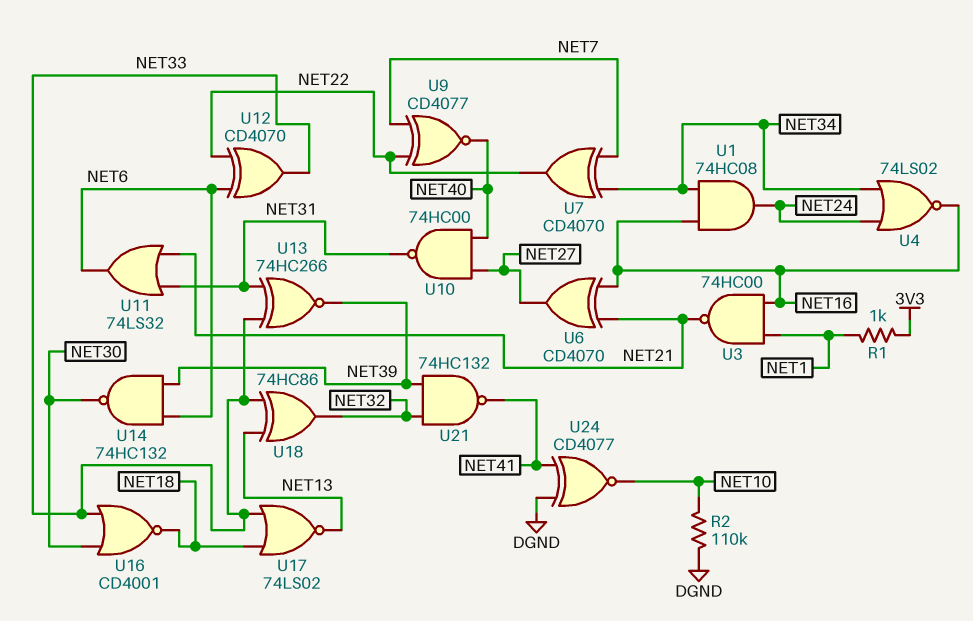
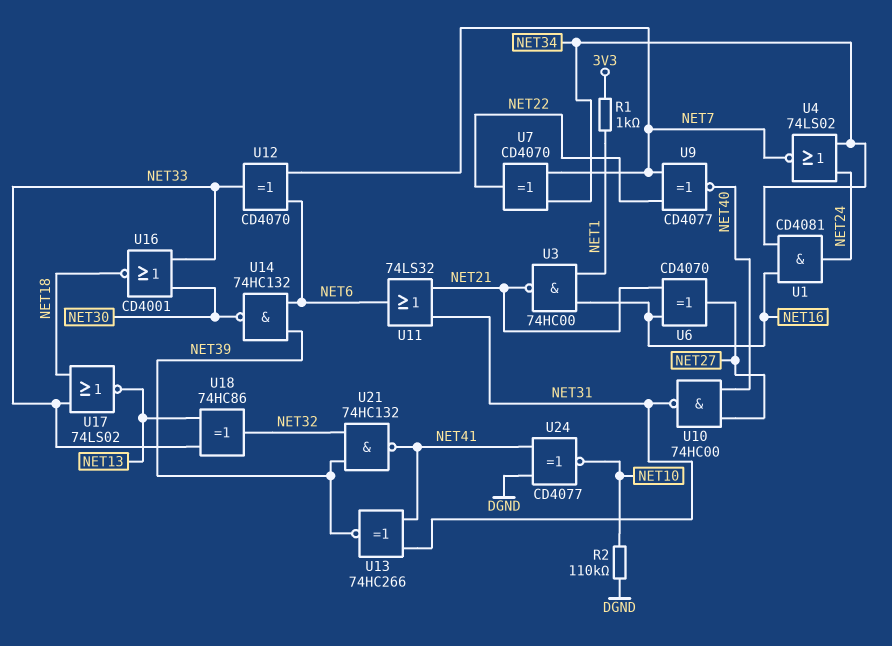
U1: AND 74HC08 (in NET16, in NET34, out NET24) -> AND CD4081 (in NET16, in NET34, out NET24)
U4: NOR 74LS02 (in NET24, in NET34, out NET16) -> NOR 74LS02 (in NET24, in NET34, out NET7)
U12: XOR CD4070 (in NET6, in NET22, out NET33) -> XOR CD4070 (in NET6, in NET7, out NET33)
U13: XNOR 74HC266 (in NET31, in NET33, out NET39) -> XNOR 74HC266 (in NET31, in NET41, out NET39)

